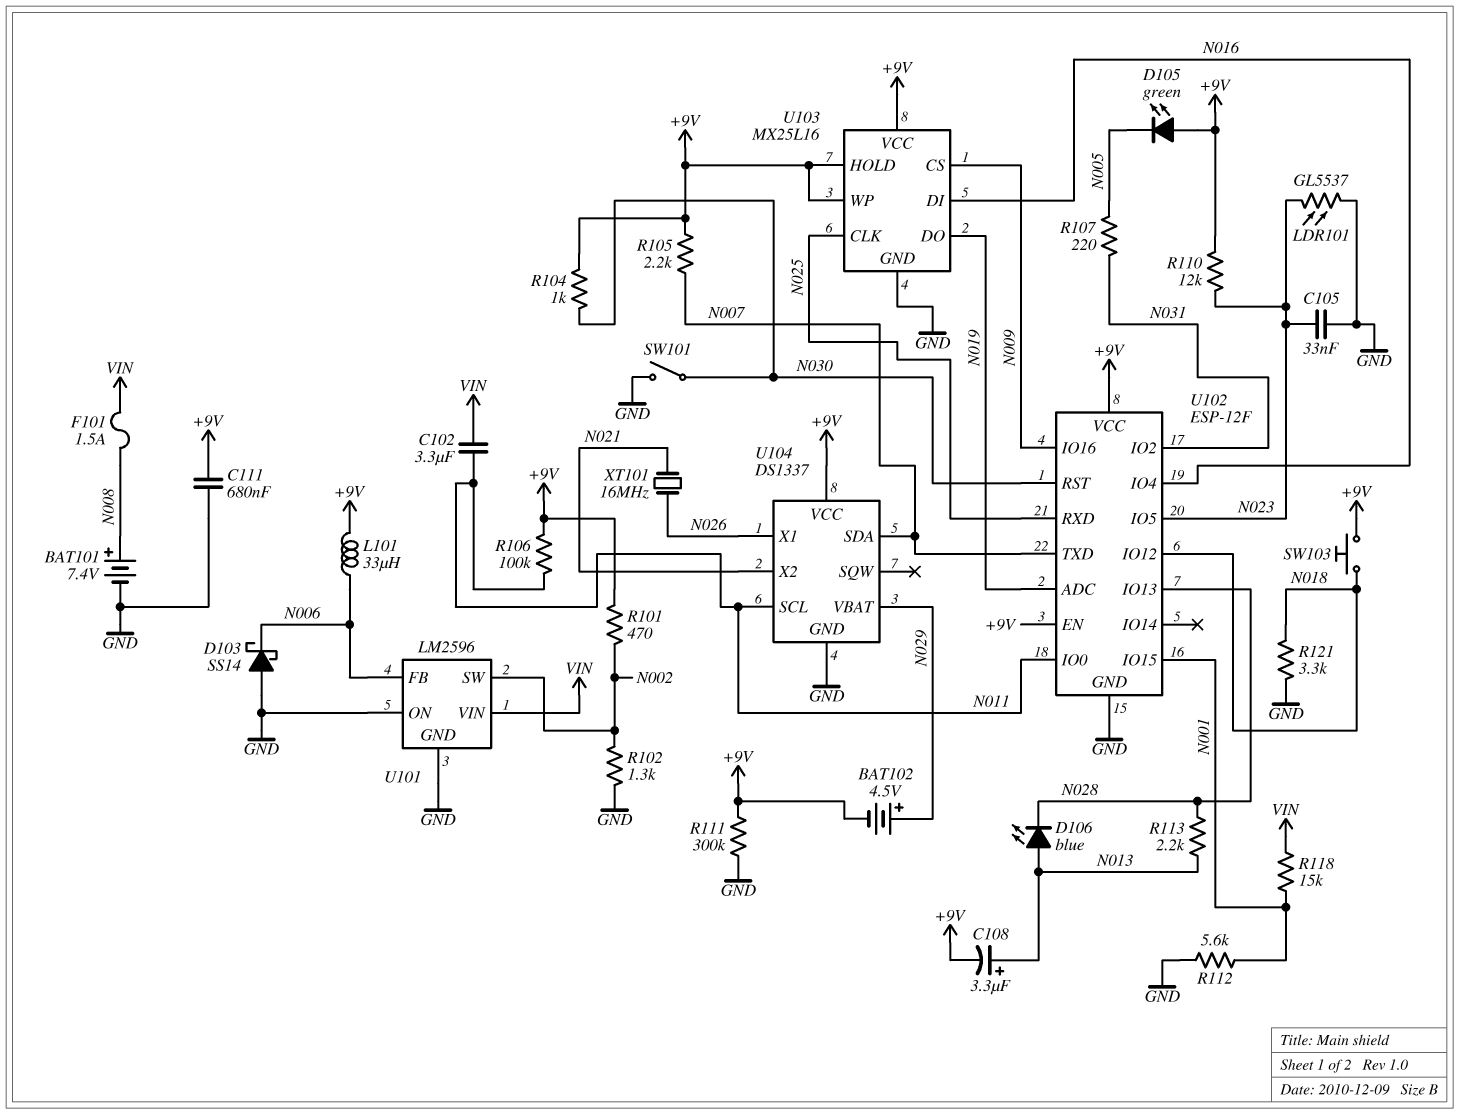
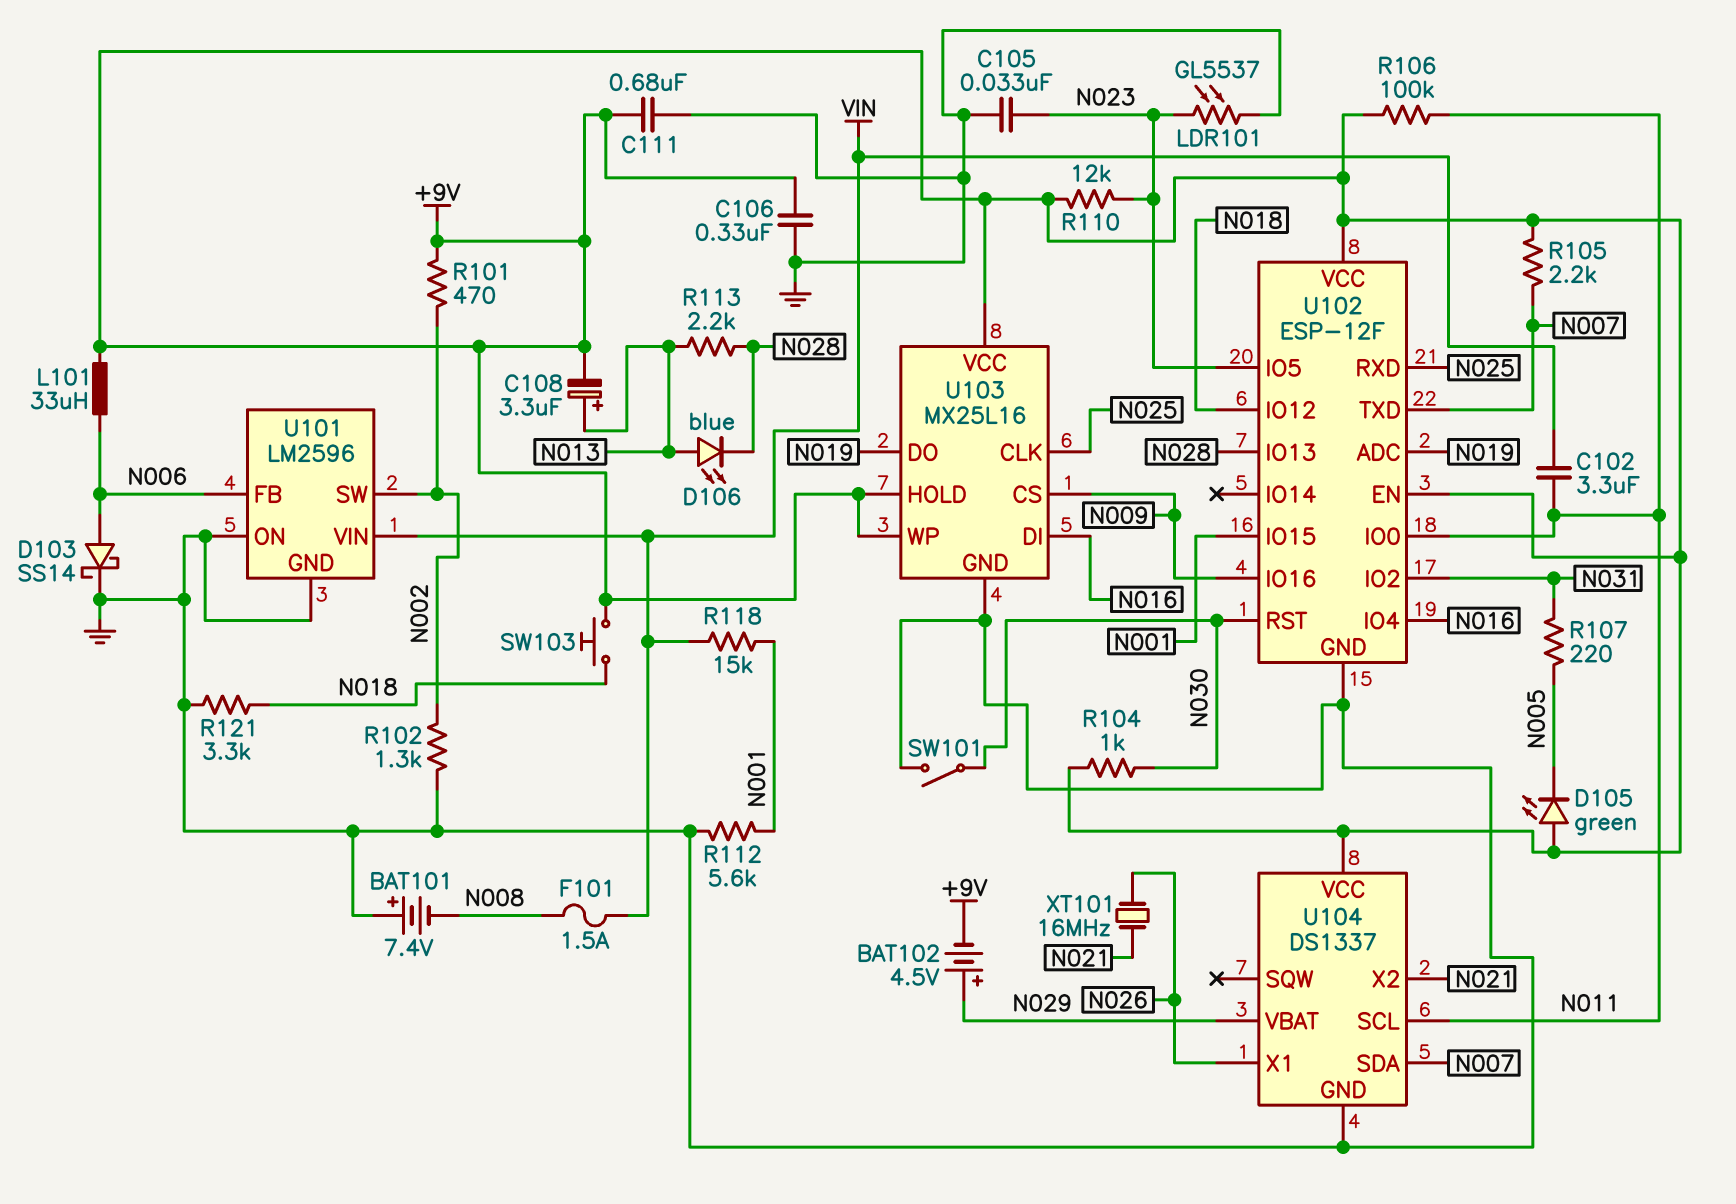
BAT101: 7.4V (plus N008, minus GND) -> 7.4V (plus GND, minus N008)
C106: none -> 330nF (+9V, GND)
D103: schottky SS14 (A GND, K N006) -> schottky SS14 (A N006, K GND)
R111: 300k (+9V, GND) -> none

